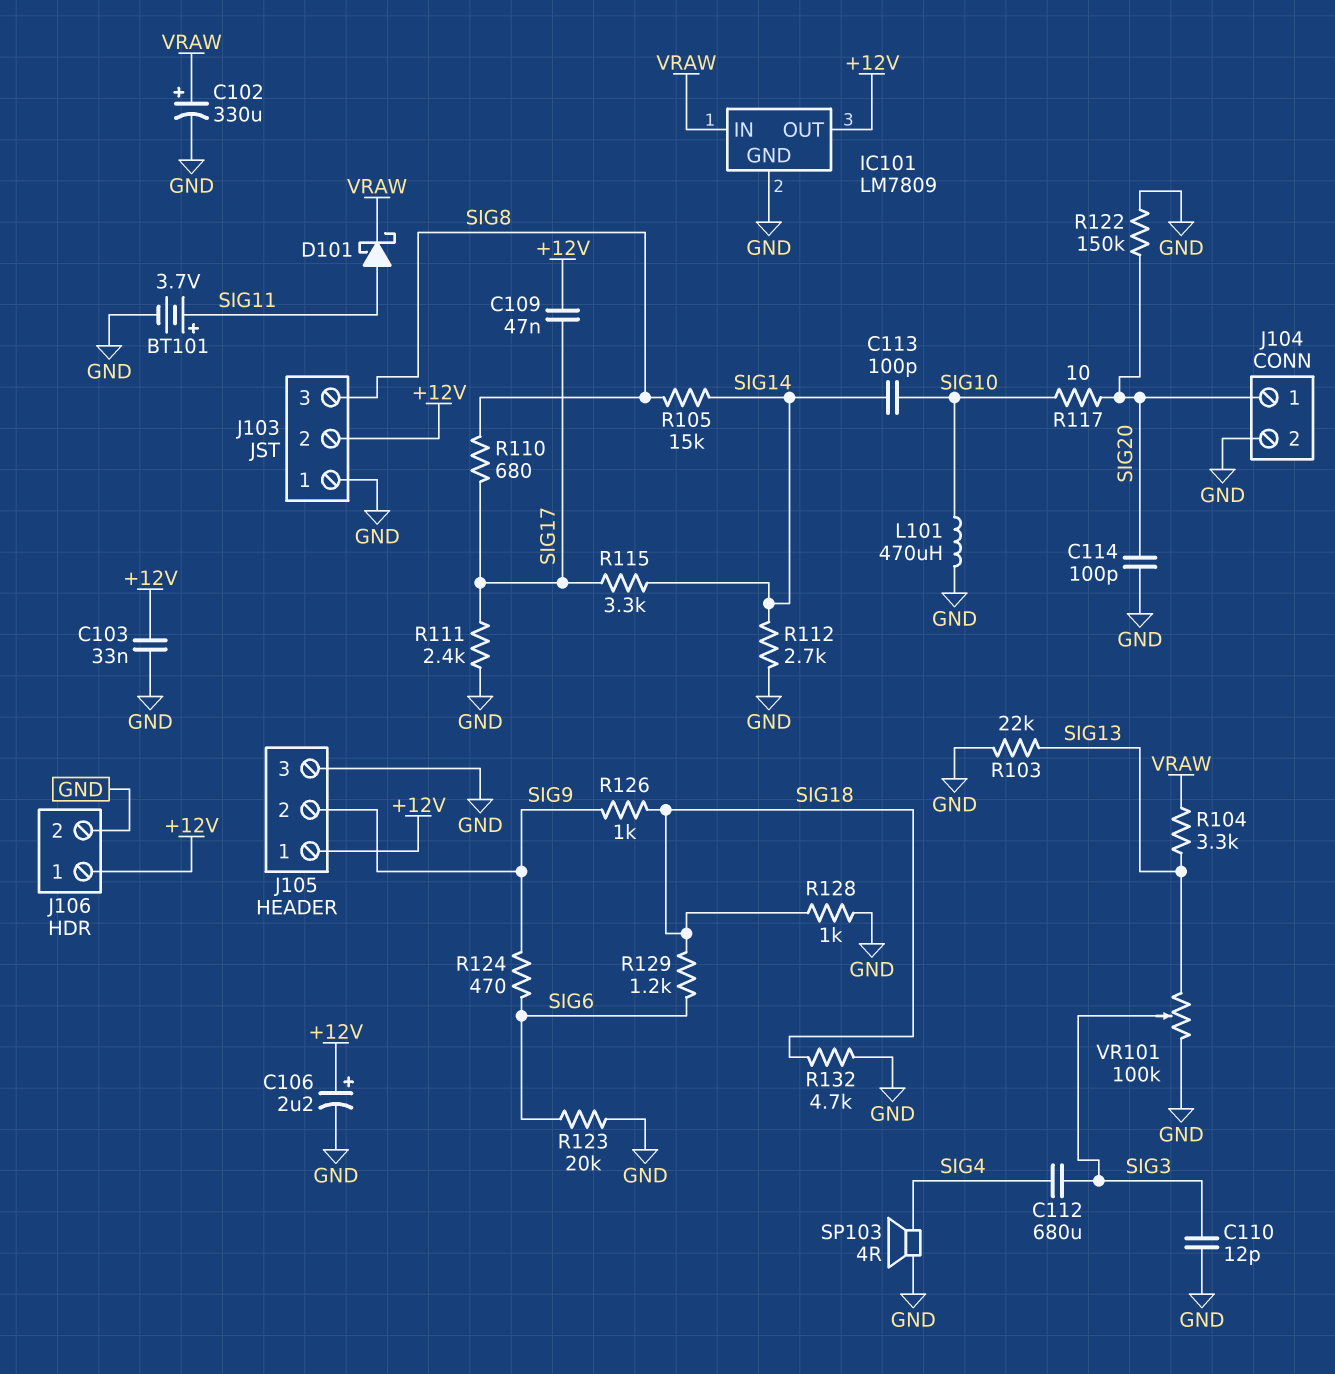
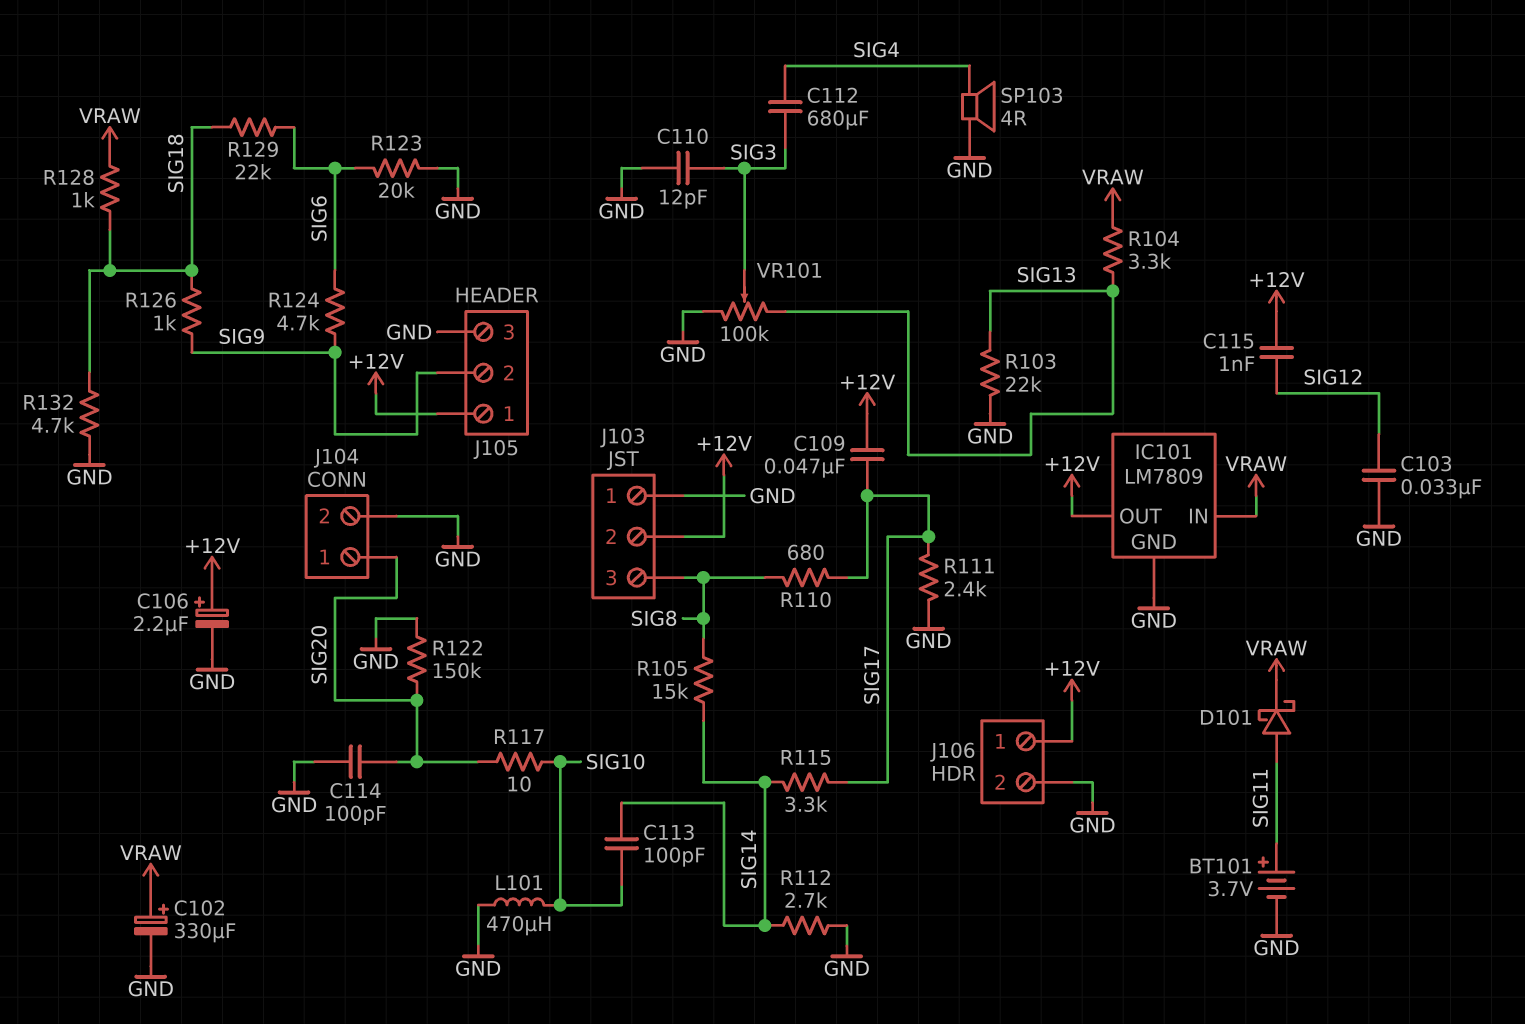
C103: 33nF (+12V, GND) -> 33nF (GND, SIG12)
C115: none -> 1nF (+12V, SIG12)
R124: 470 (SIG6, SIG9) -> 4.7k (SIG6, SIG9)
R128: 1k (GND, SIG18) -> 1k (SIG18, VRAW)
R129: 1.2k (SIG6, SIG18) -> 22k (SIG6, SIG18)

